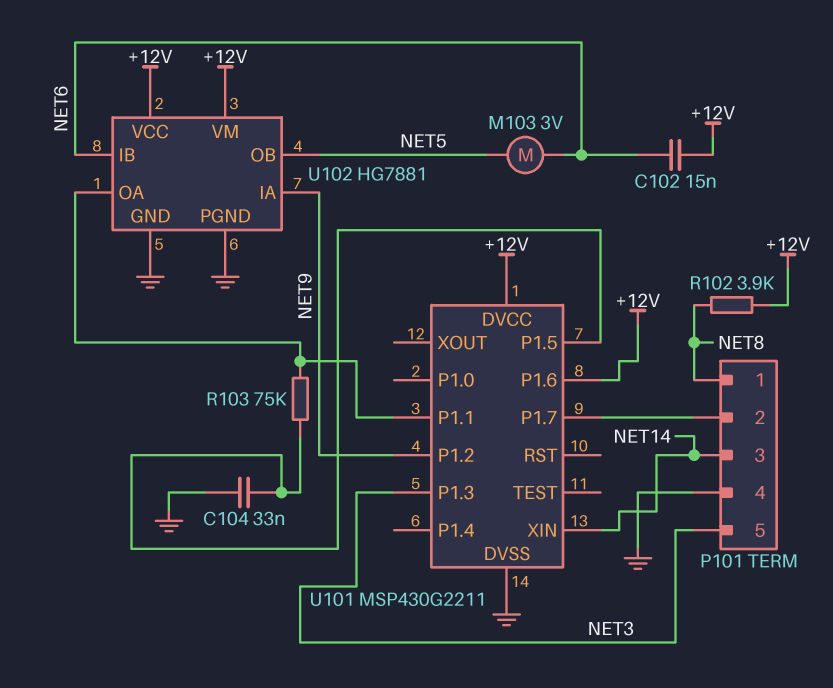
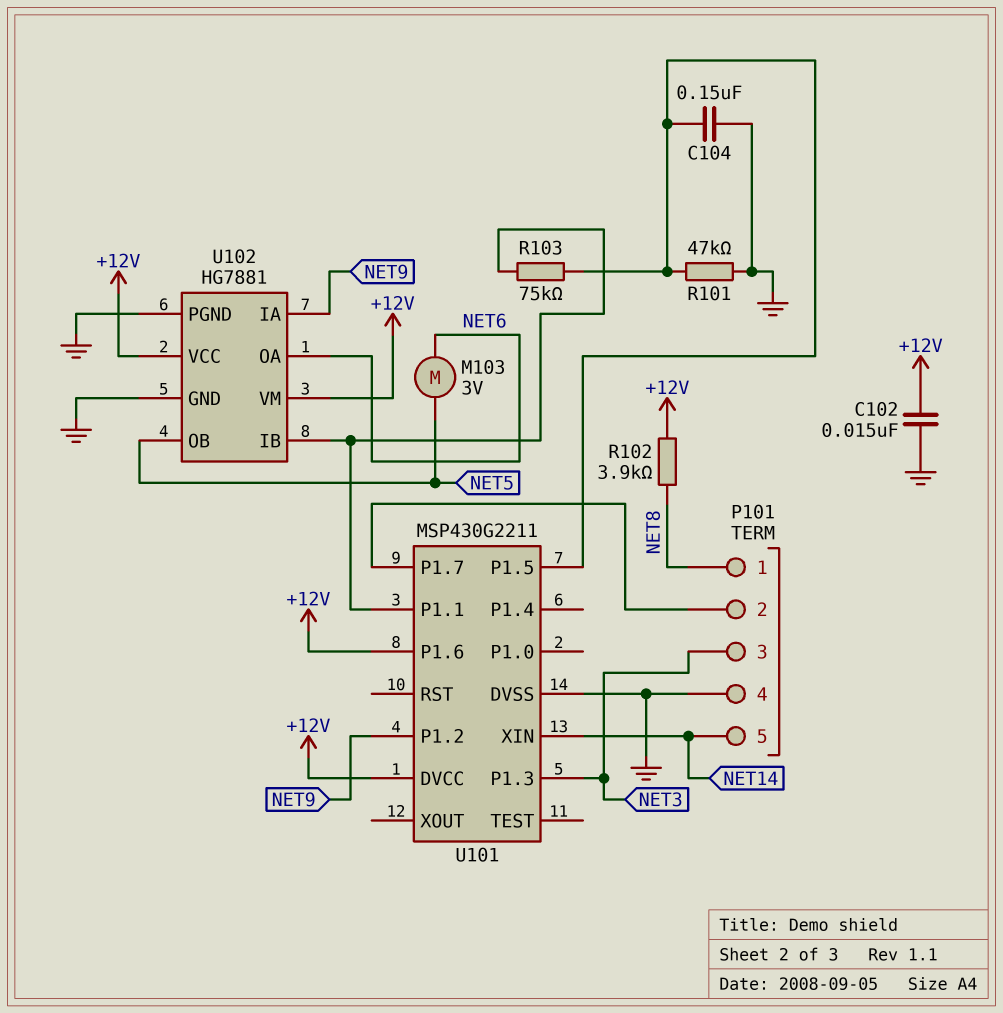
C102: 15nF (+12V, NET6) -> 15nF (+12V, GND)
C104: 33nF (GND, U101/P1.5) -> 150nF (GND, U101/P1.5)
P101 pin 3: NET14 -> NET3
P101 pin 5: NET3 -> NET14
R101: none -> 47k (GND, U101/P1.5)
U102 pin IB: NET6 -> U101/P1.1
U102 pin OA: U101/P1.1 -> NET6

